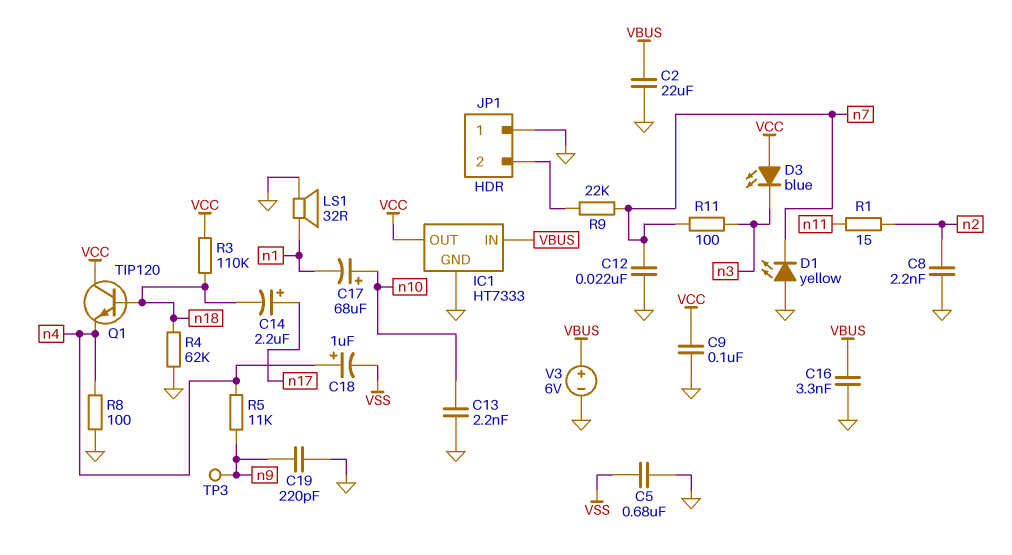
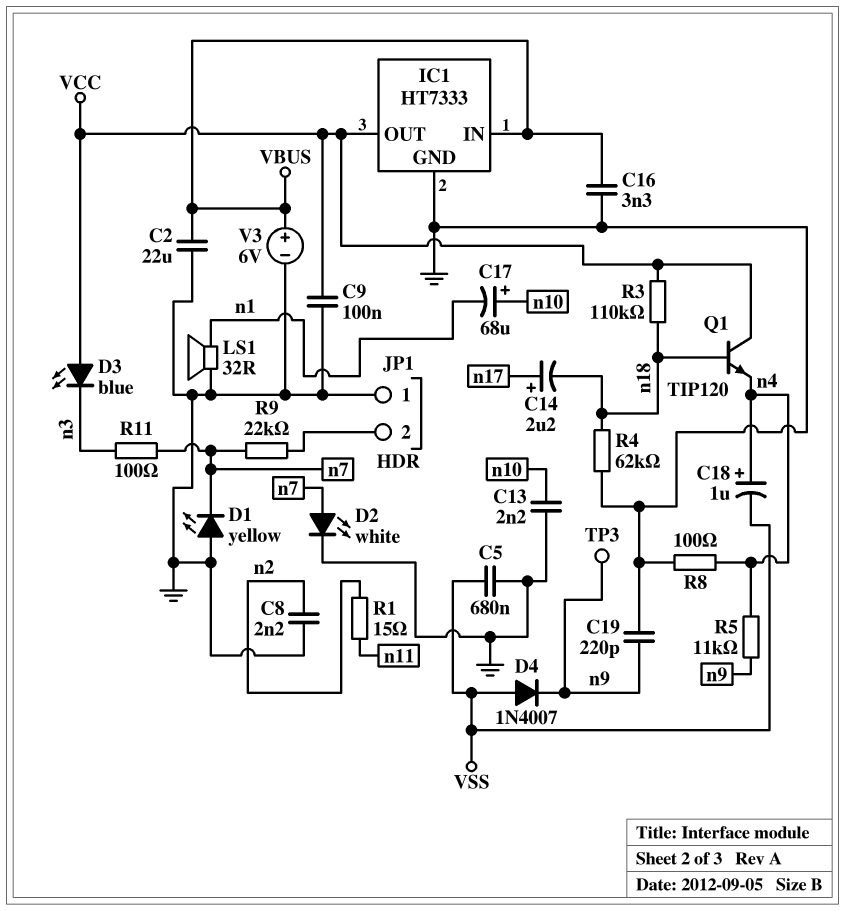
C12: 22nF (GND, n7) -> none
D2: none -> LED white (A n7, K GND)
D4: none -> diode 1N4007 (A VSS, K n9)

